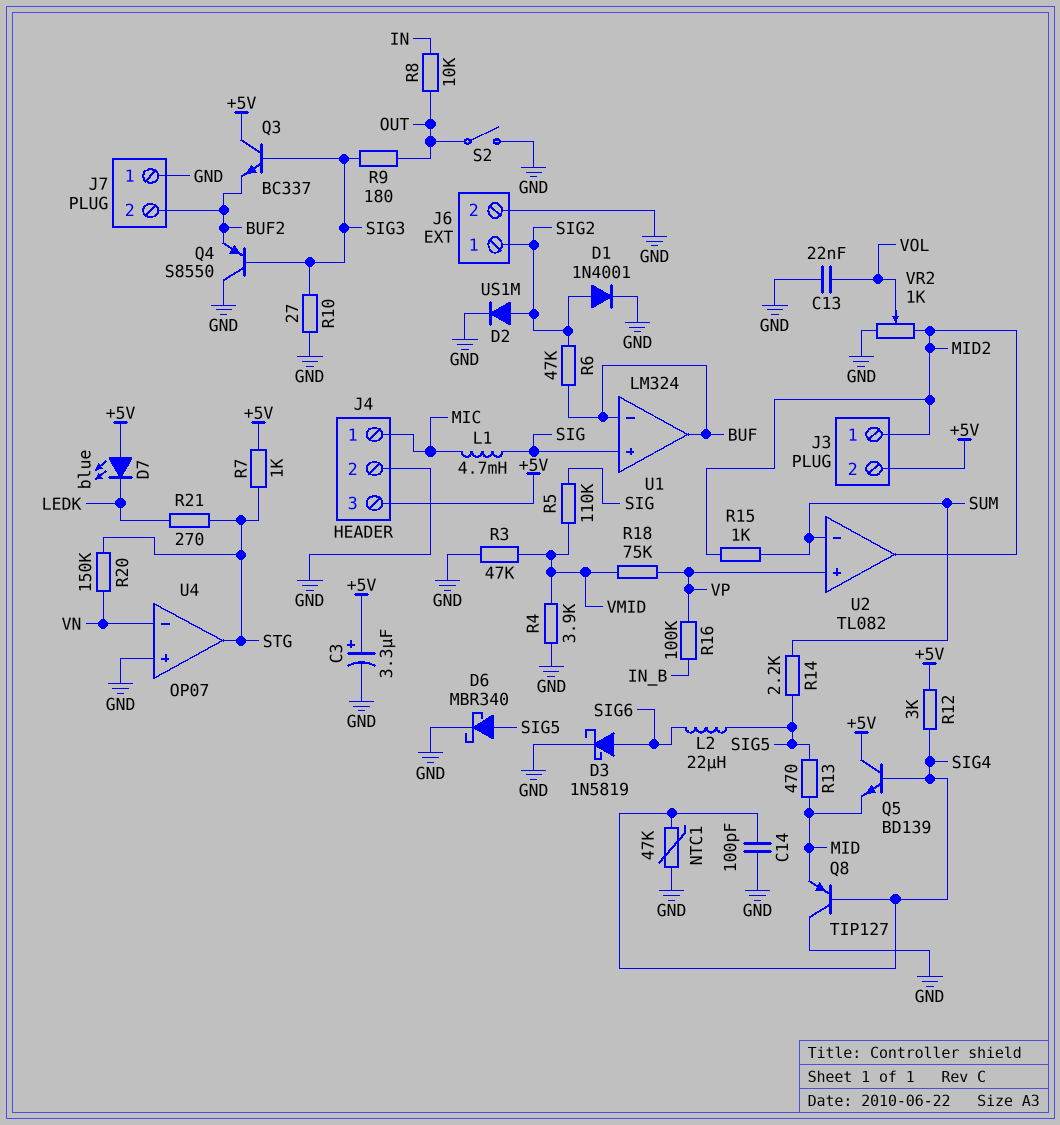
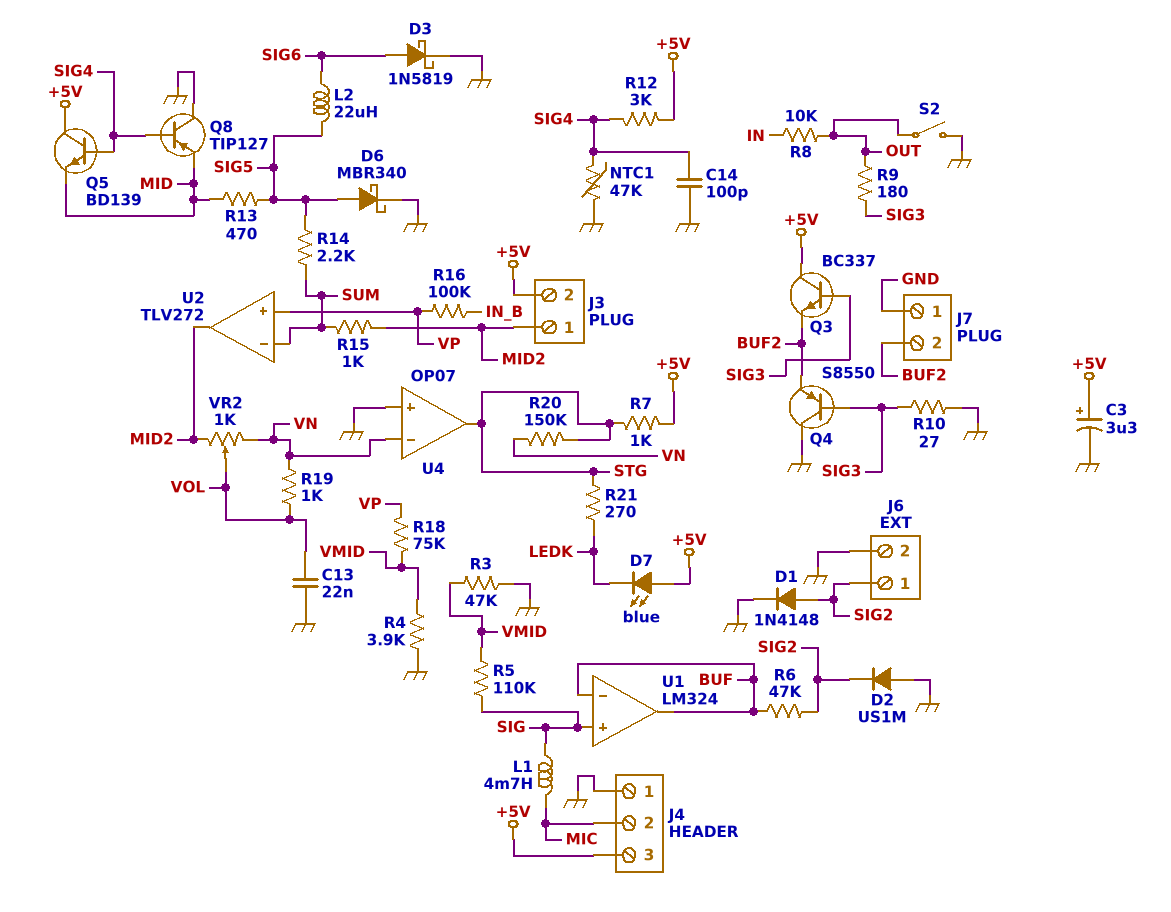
D1: diode 1N4001 (A SIG2, K GND) -> diode 1N4148 (A SIG2, K GND)
D2: diode US1M (A SIG2, K GND) -> diode US1M (A GND, K SIG2)
J4 pin 1: MIC -> GND
J4 pin 2: GND -> MIC
R19: none -> 1k (VN, VOL)
U2: TL082 -> TLV272
VR2: 1k (GND, MID2, wiper VOL) -> 1k (MID2, VN, wiper VOL)

